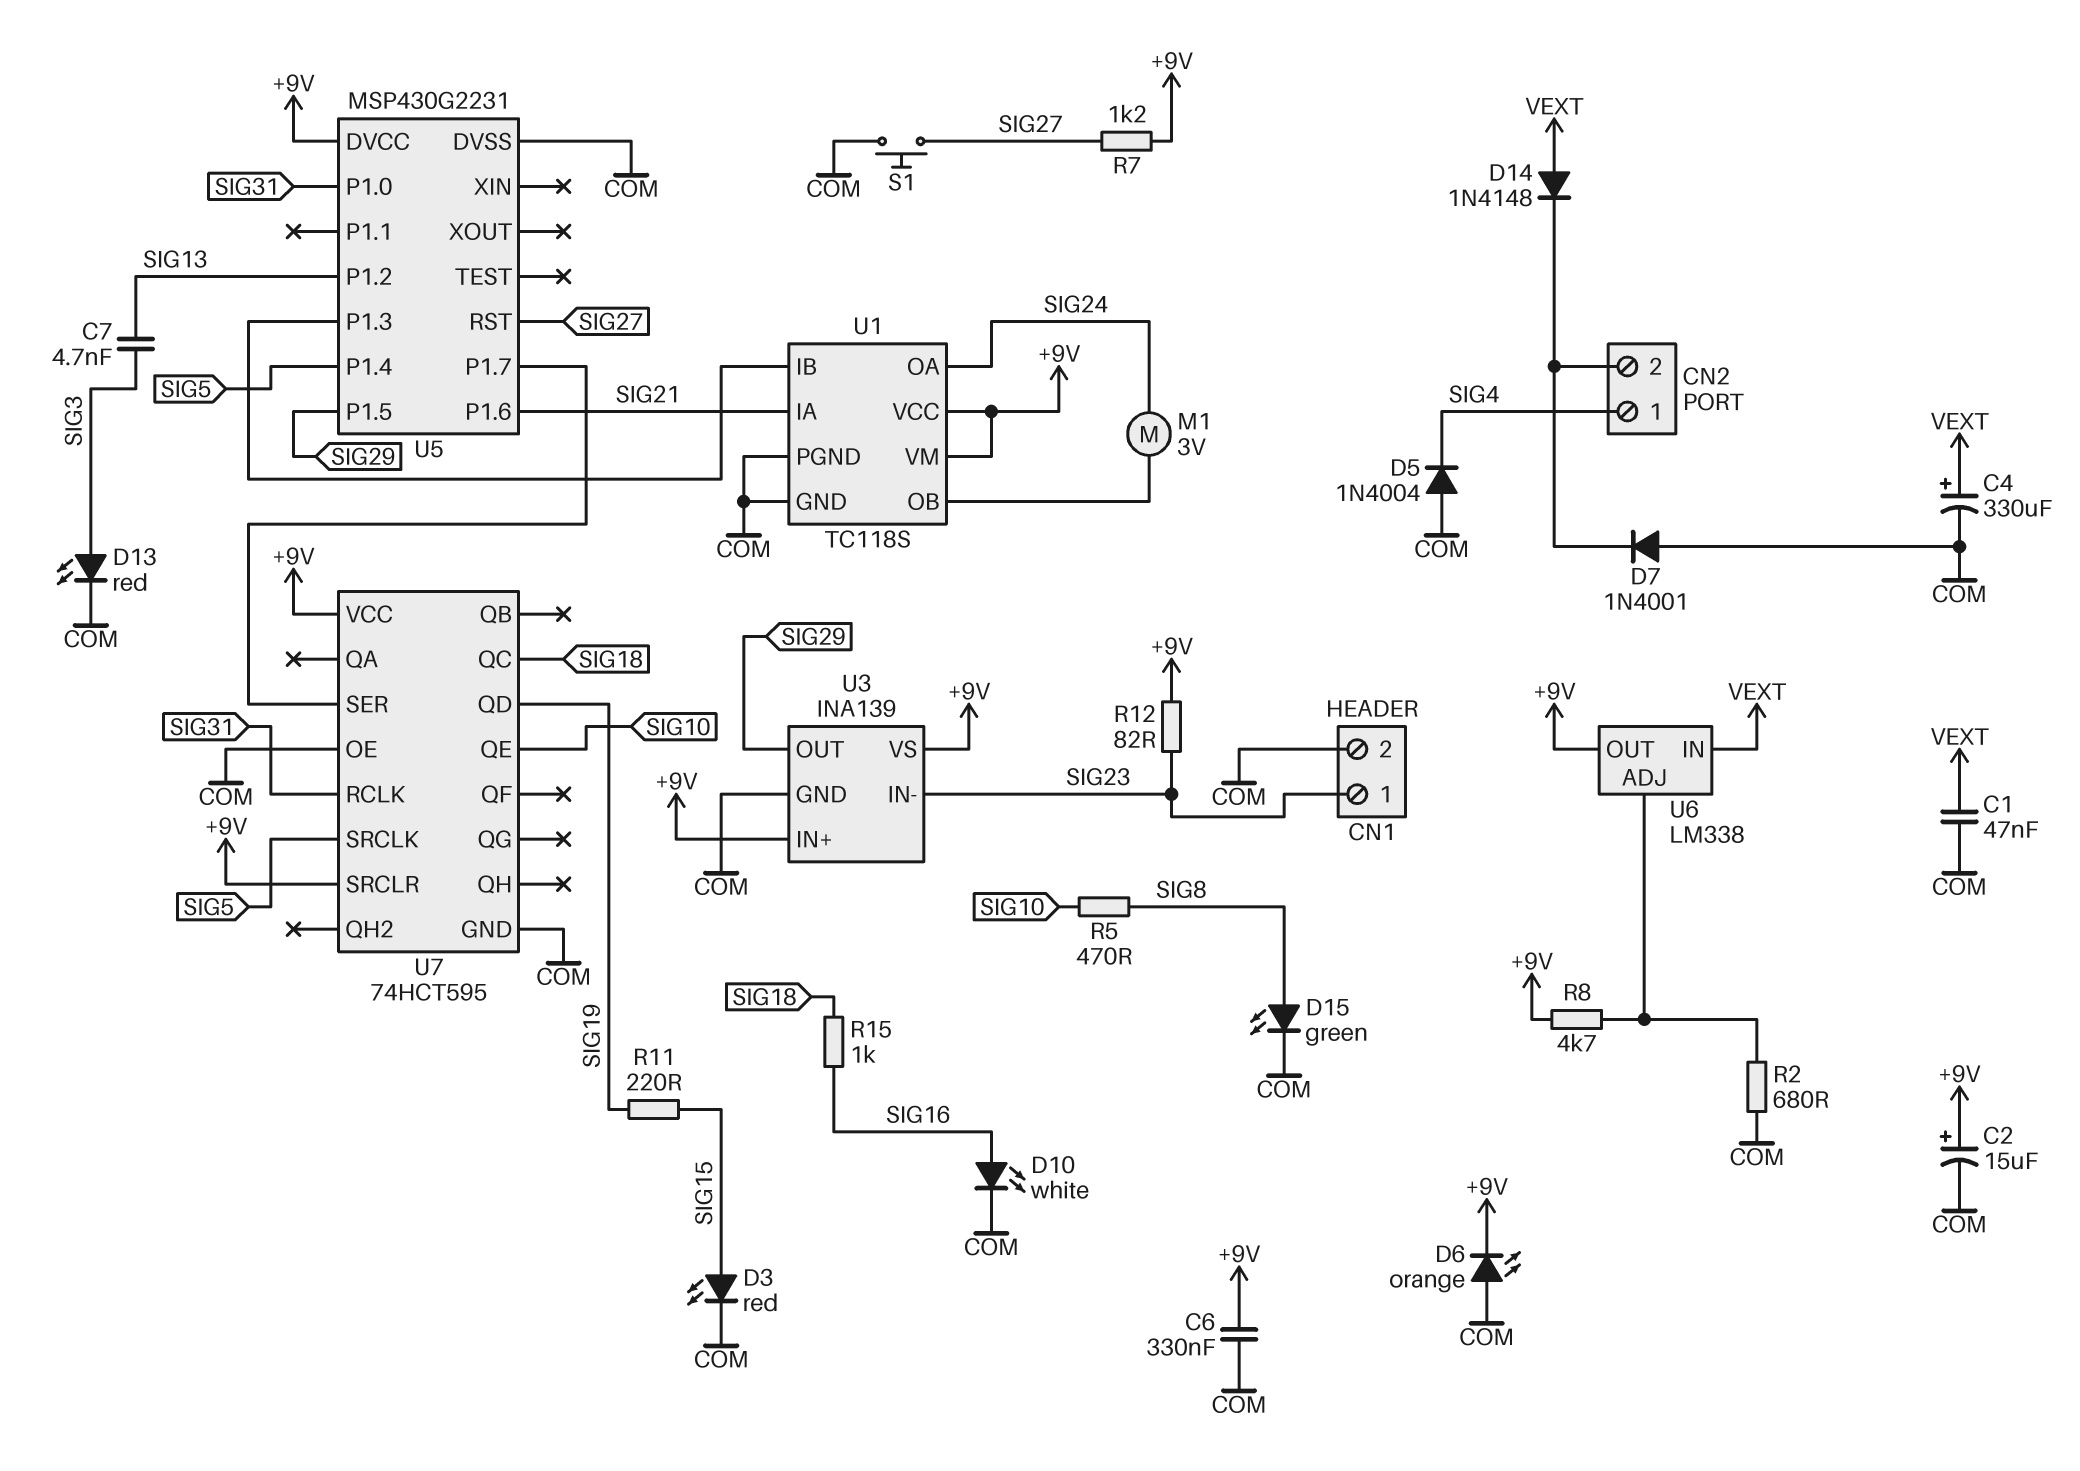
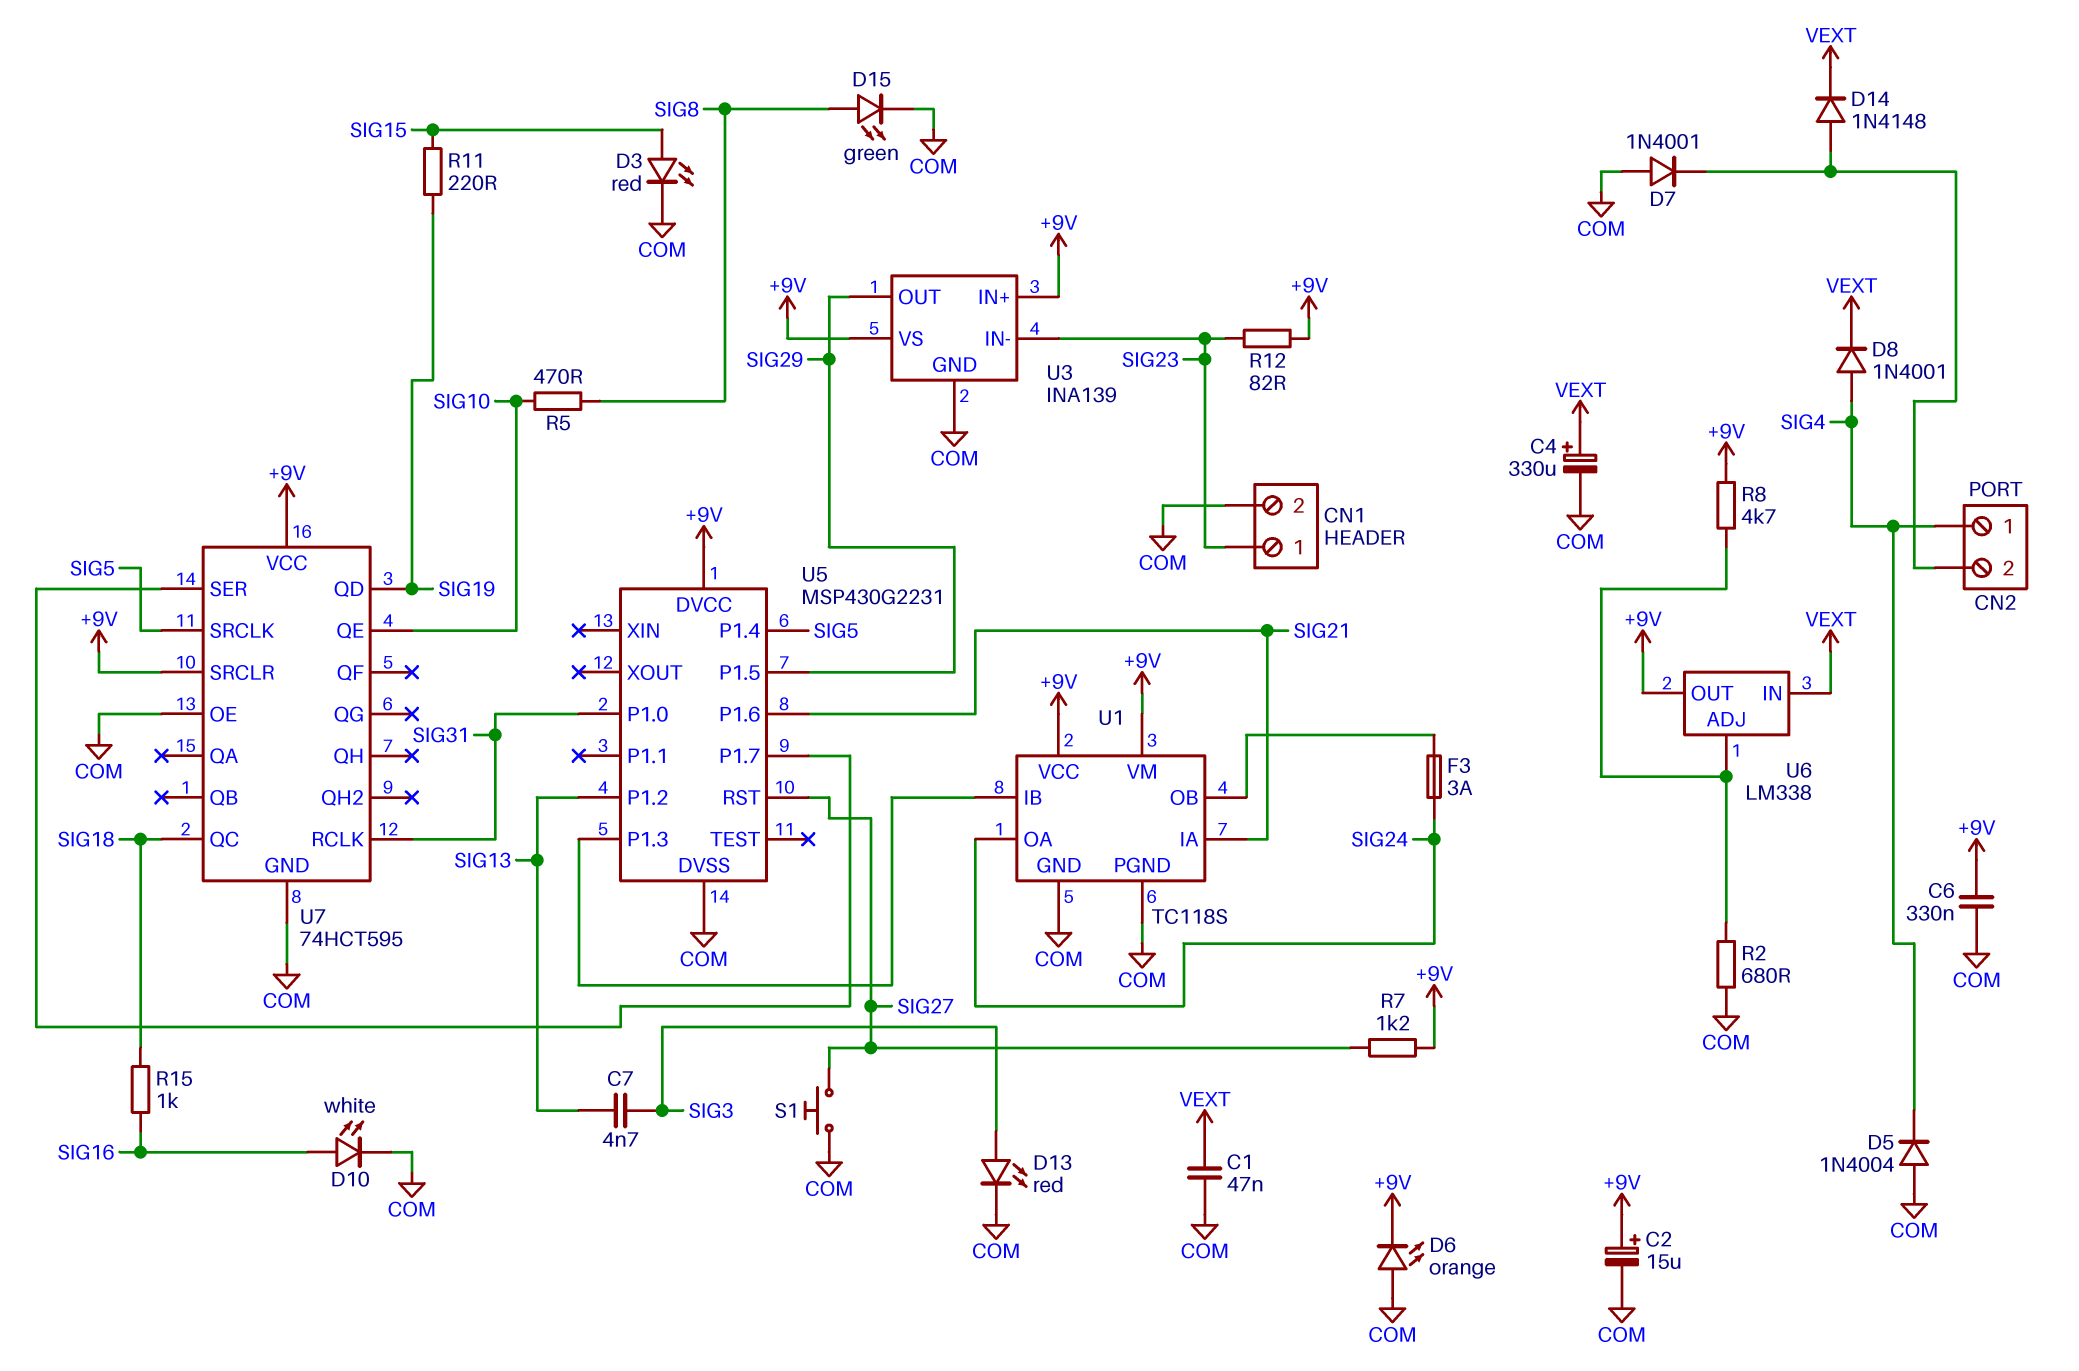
D8: none -> diode 1N4001 (A SIG4, K VEXT)
D14: diode 1N4148 (A VEXT, K CN2/2) -> diode 1N4148 (A CN2/2, K VEXT)
F3: none -> 3A (SIG24, U1/OB)
M1: motor 3V (SIG24, U1/OB) -> none

